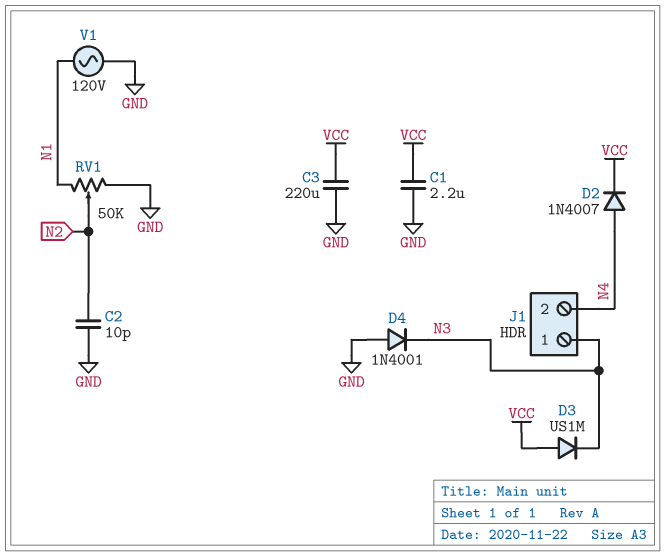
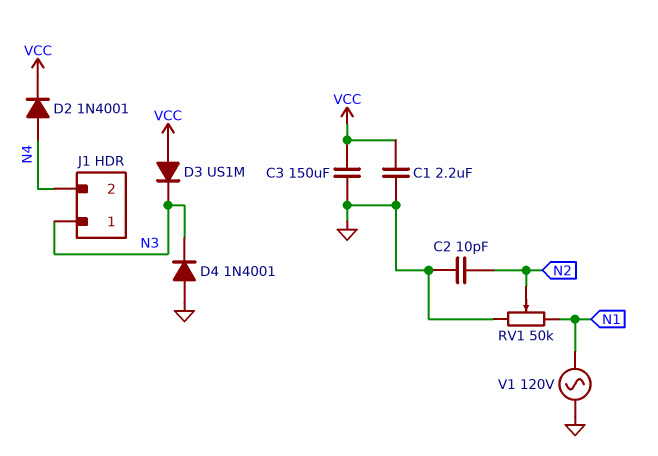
C3: 220uF (GND, VCC) -> 150uF (GND, VCC)
D2: diode 1N4007 (A N4, K VCC) -> diode 1N4001 (A N4, K VCC)

